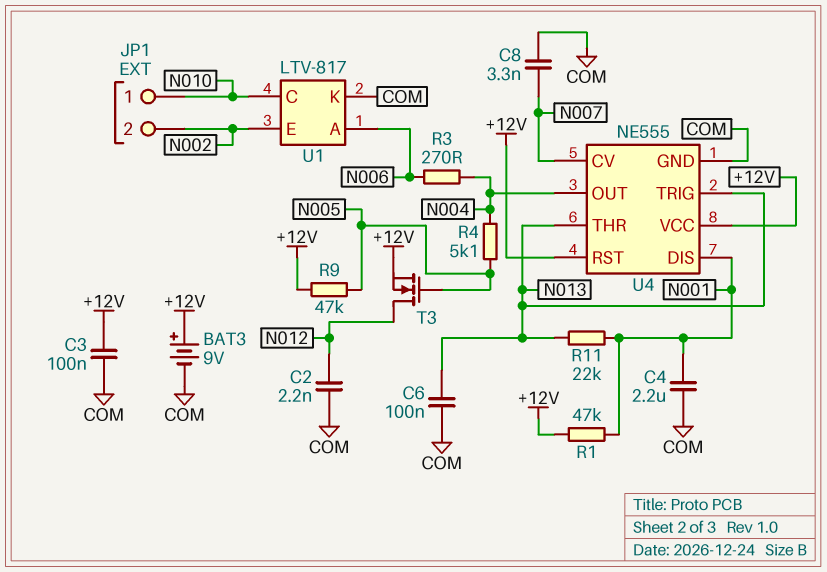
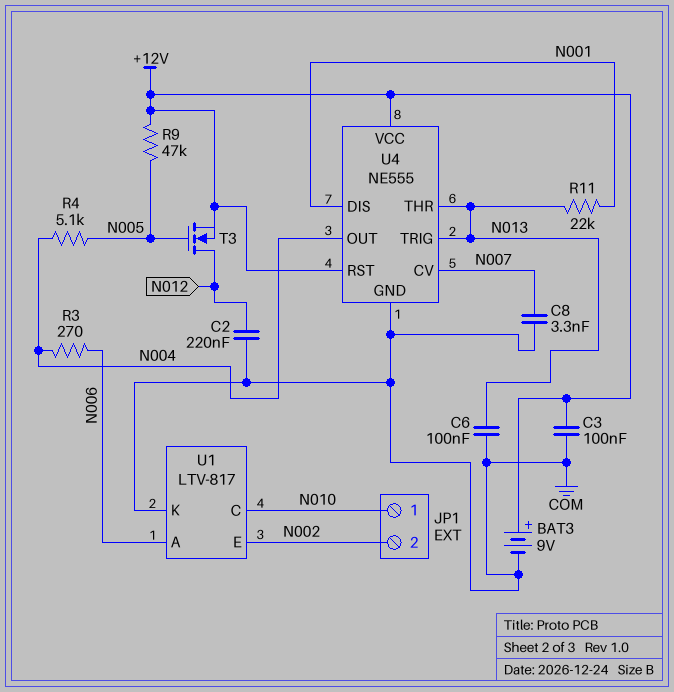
C2: 2.2nF (COM, N012) -> 220nF (COM, N012)
C4: 2.2uF (COM, N001) -> none
R1: 47k (+12V, N001) -> none

